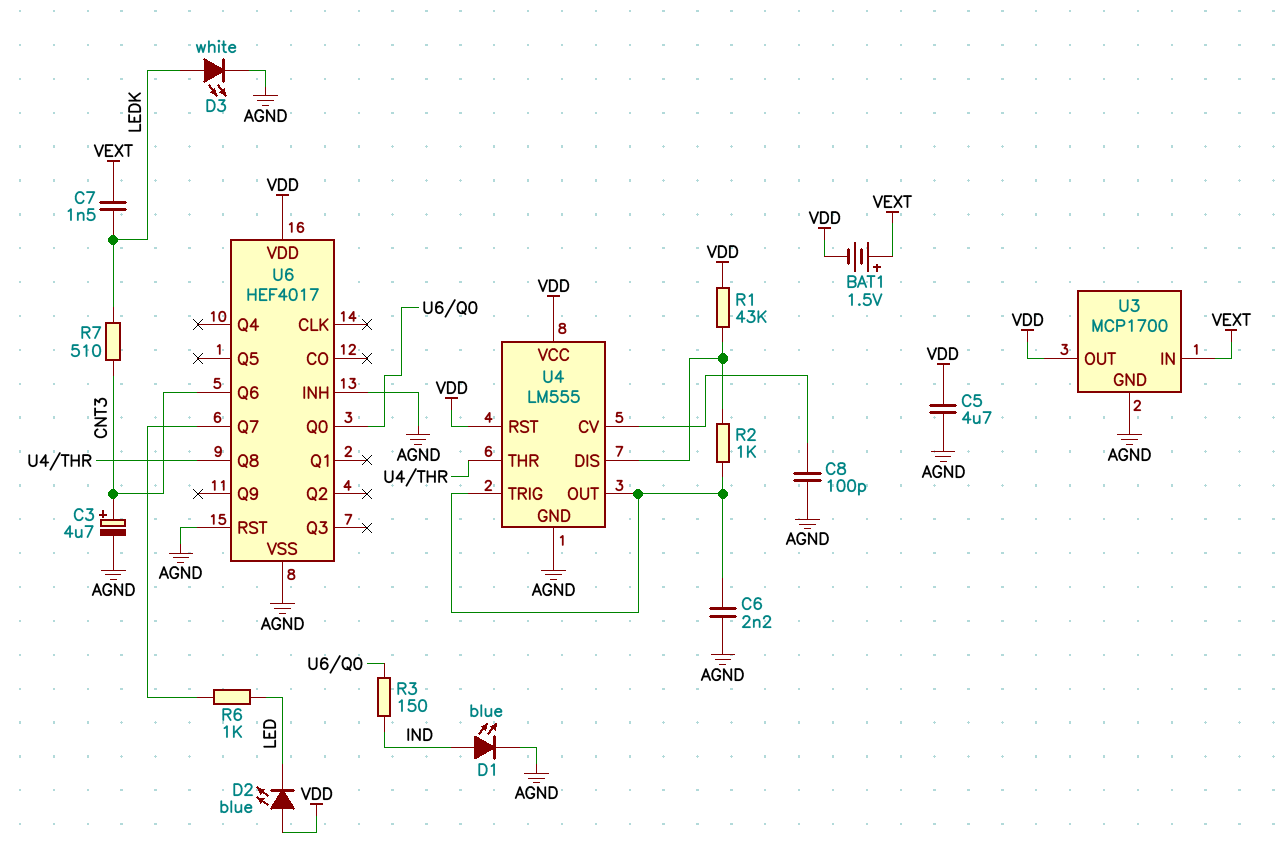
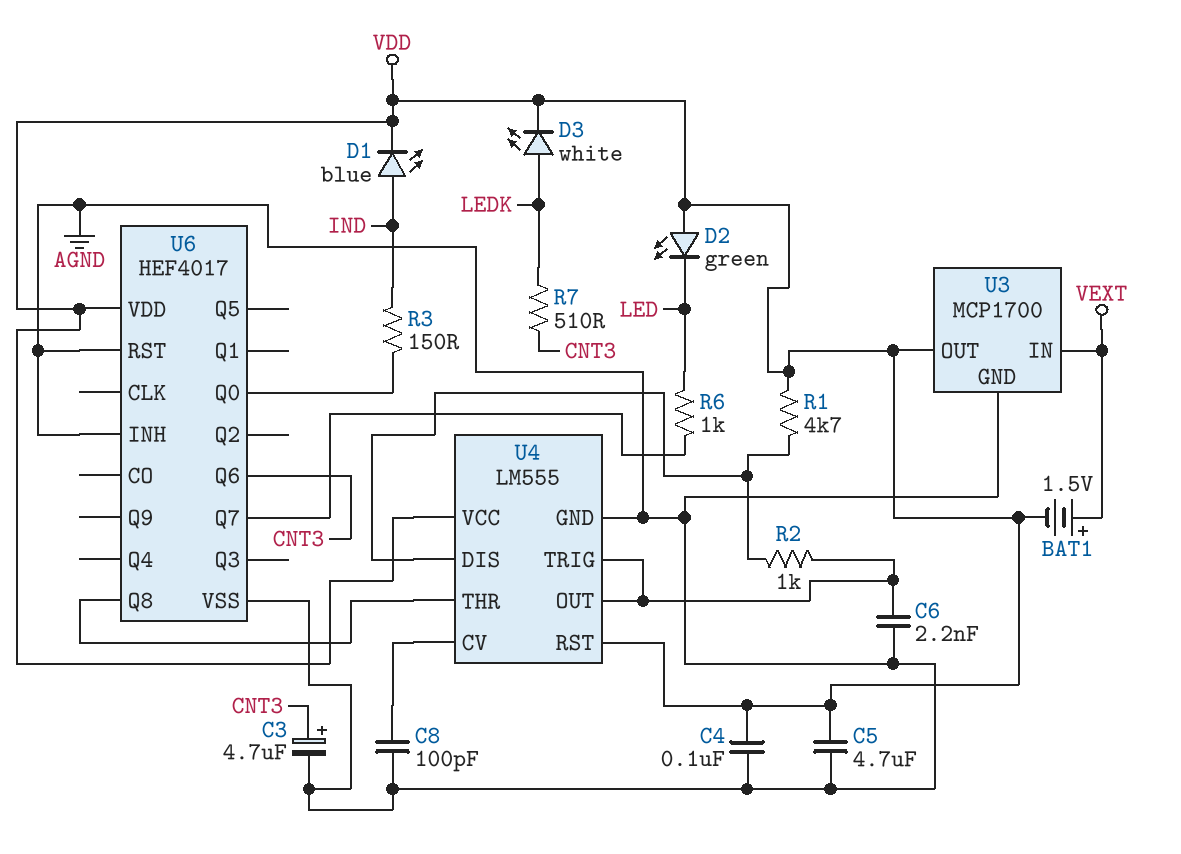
C4: none -> 100nF (AGND, VDD)
C7: 1.5nF (LEDK, VEXT) -> none
D1: LED blue (A IND, K AGND) -> LED blue (A IND, K VDD)
D2: LED blue (A VDD, K LED) -> LED green (A VDD, K LED)
D3: LED white (A LEDK, K AGND) -> LED white (A LEDK, K VDD)
R1: 43k (U4/DIS, VDD) -> 4.7k (U4/DIS, VDD)

